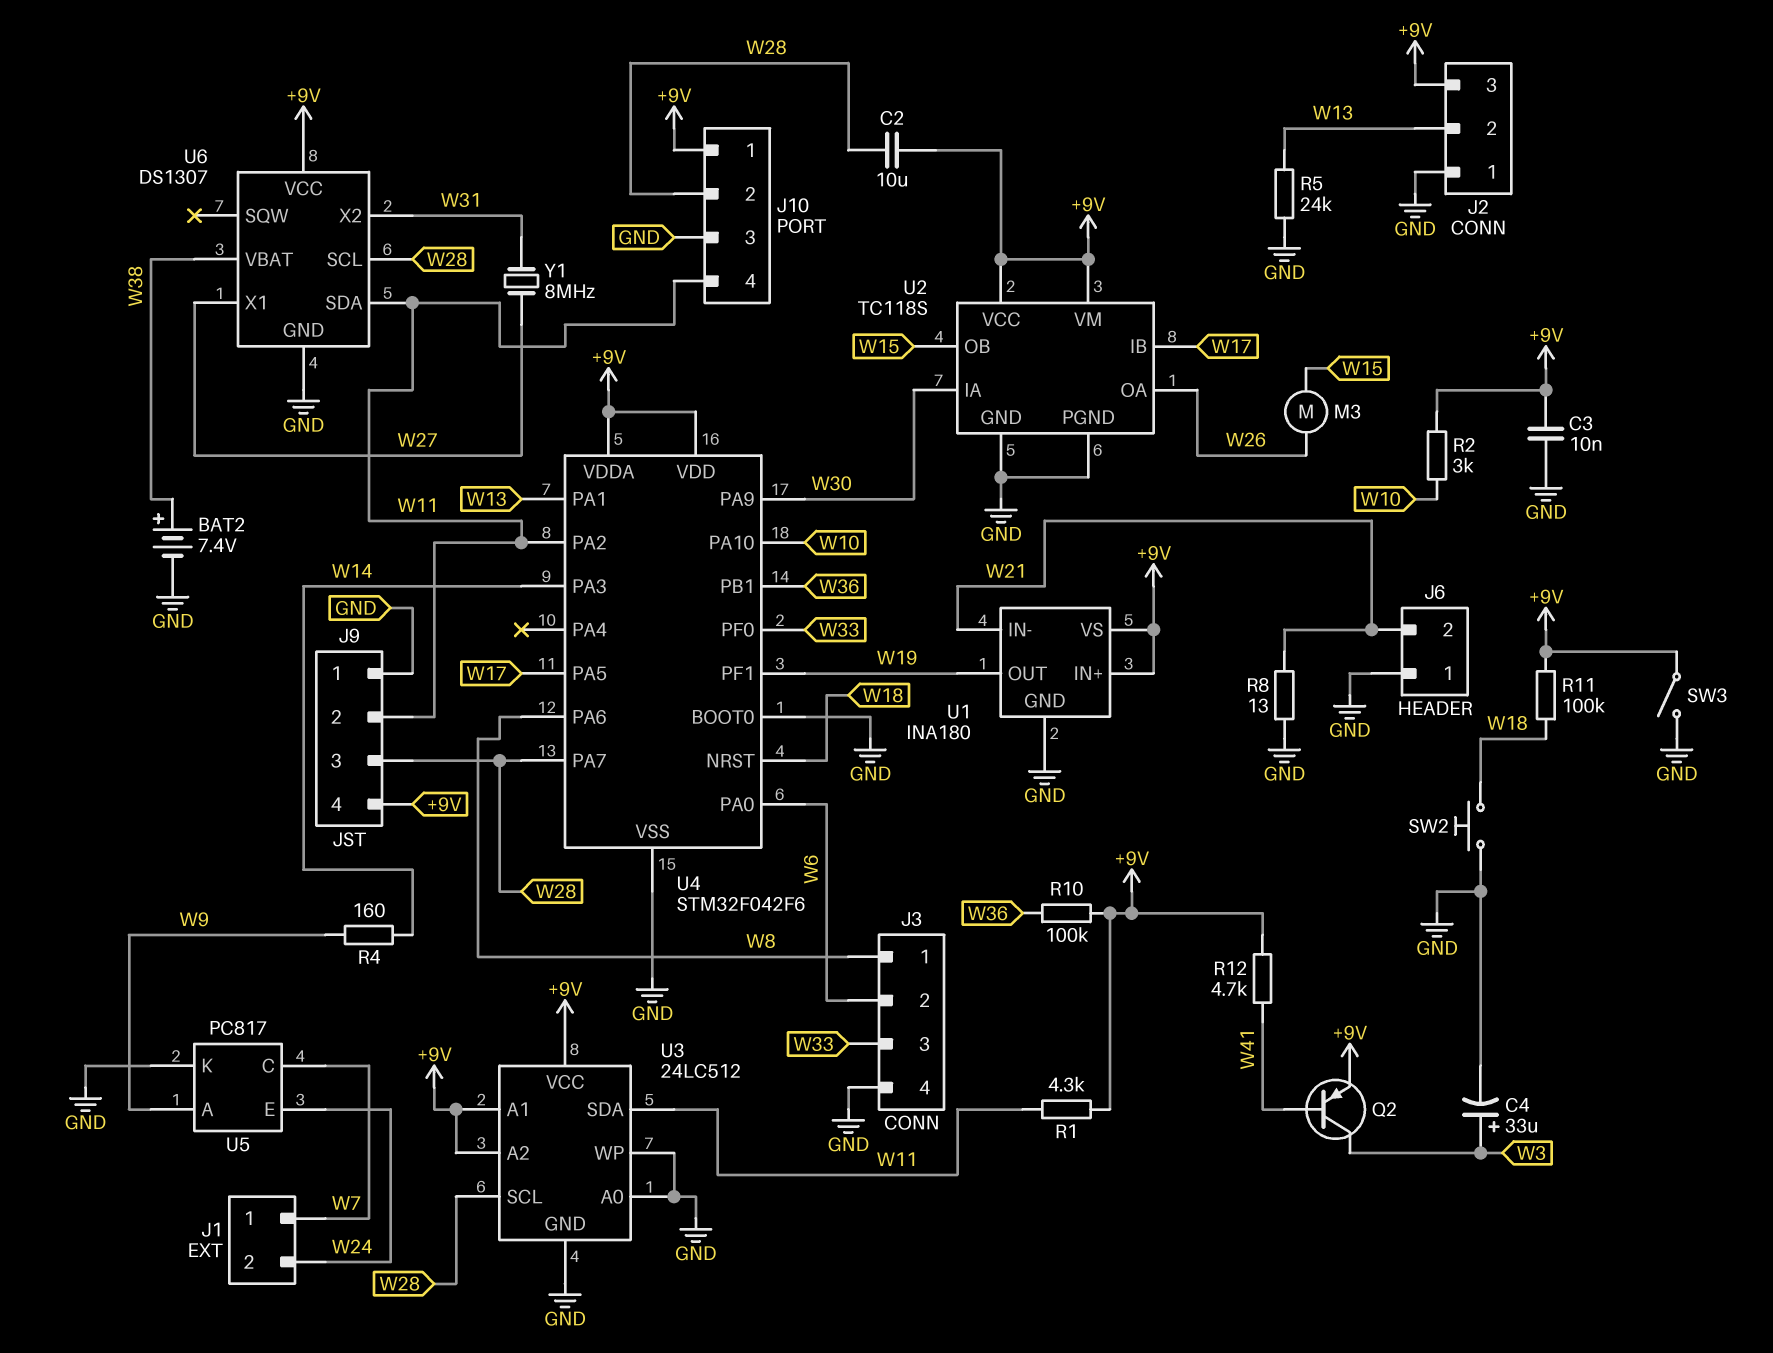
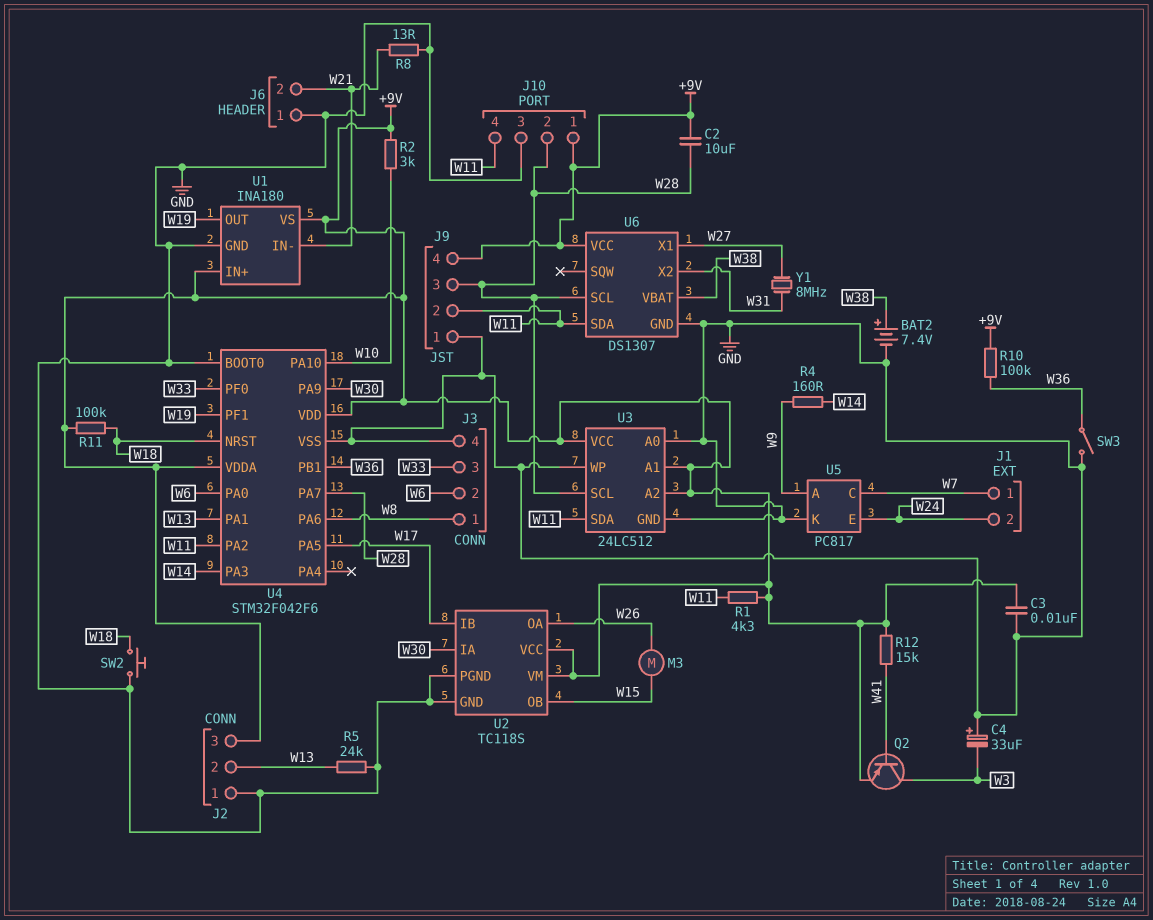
C4: 33uF (plus W3, minus GND) -> 33uF (plus GND, minus W3)
R12: 4.7k (+9V, W41) -> 15k (+9V, W41)
SW3: switch (+9V, GND) -> switch (GND, W36)

